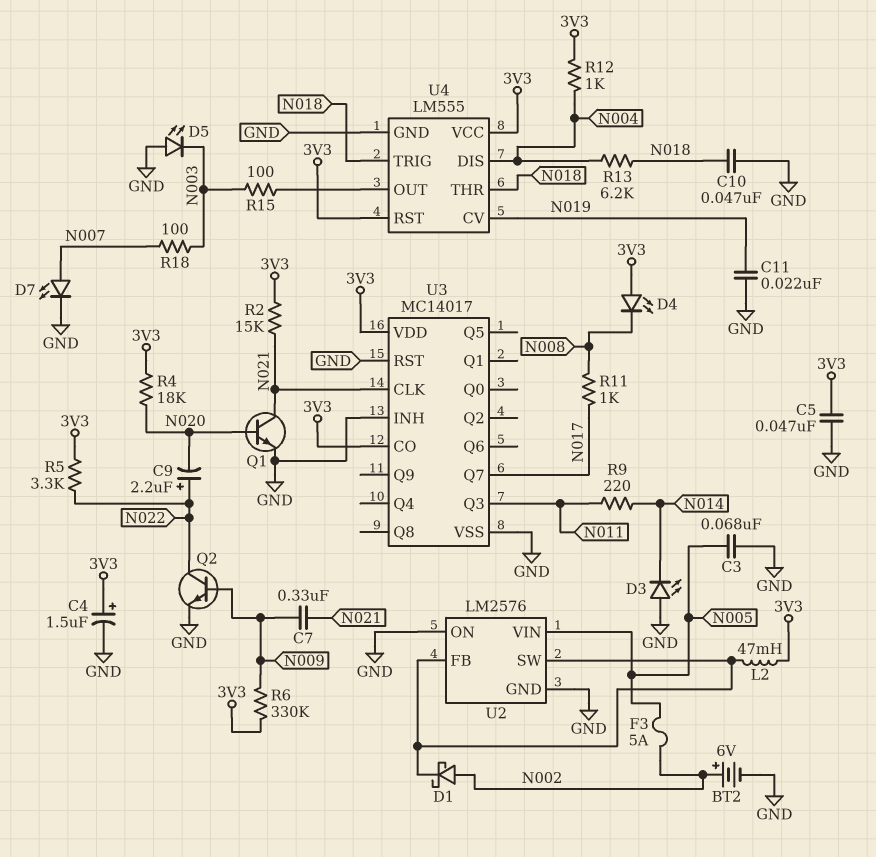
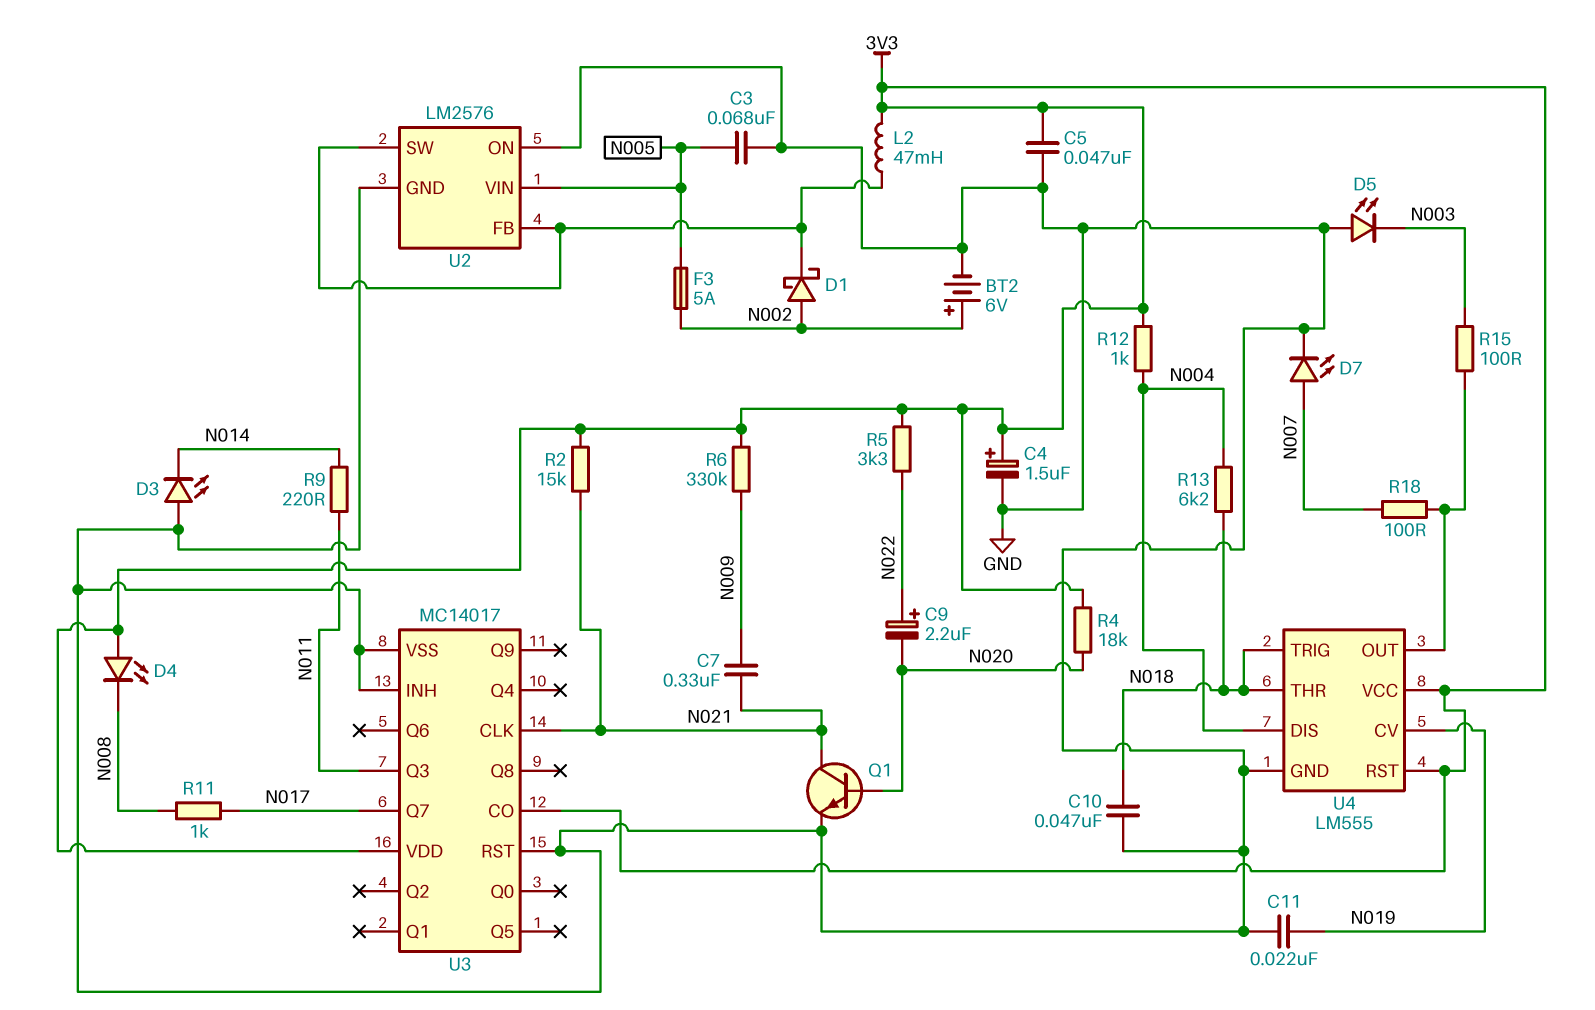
Q2: NPN (B N009, C N022, E GND) -> none
R18: 100 (N003, N007) -> 100 (N007, U4/OUT)

